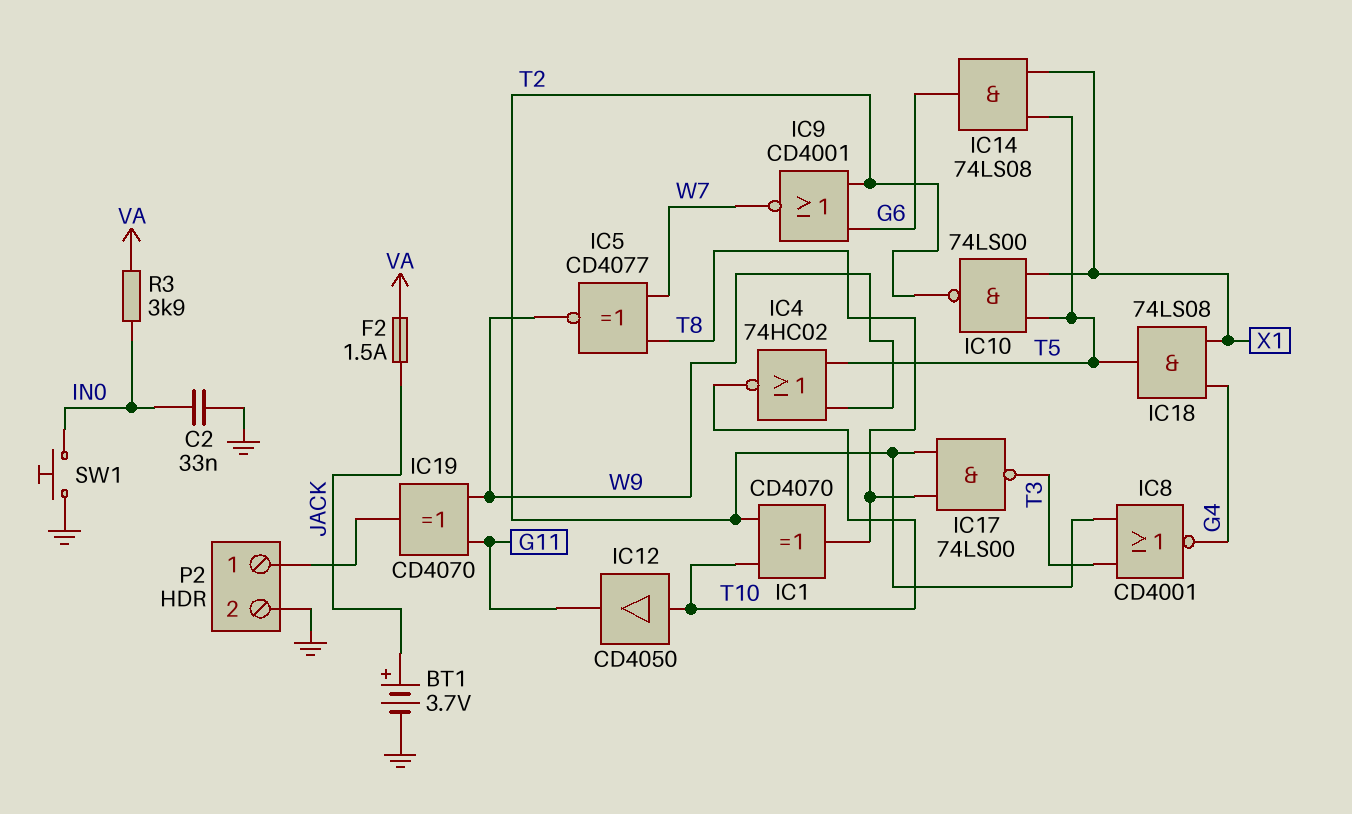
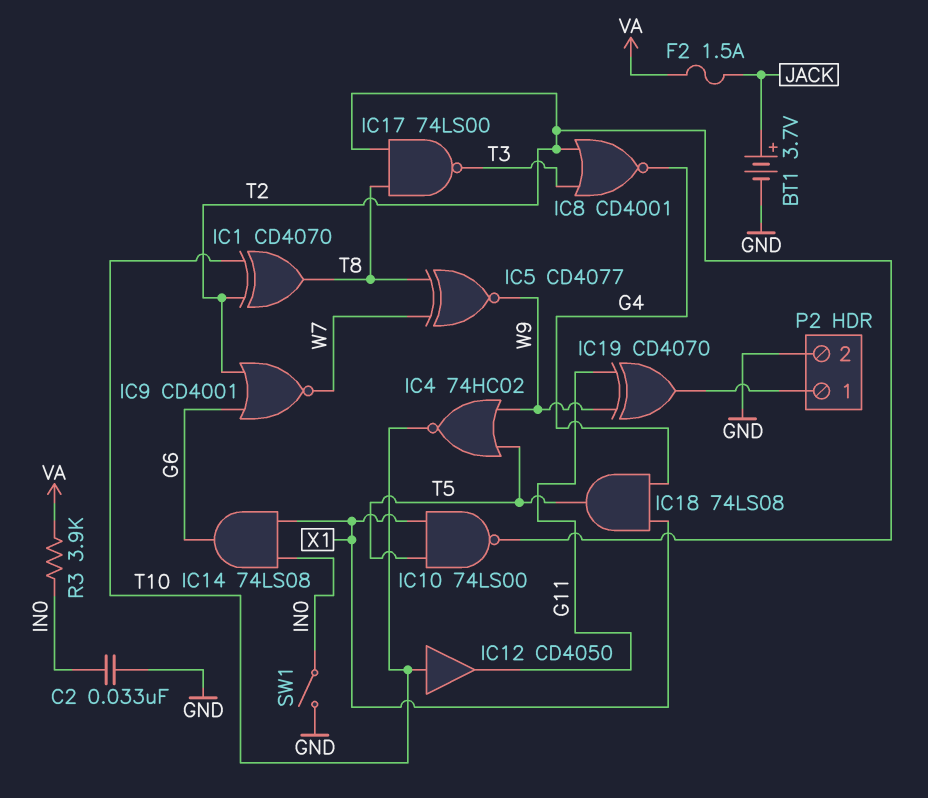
IC14: AND 74LS08 (in T5, in X1, out G6) -> AND 74LS08 (in IN0, in X1, out G6)
SW1: button (GND, IN0) -> switch (GND, IN0)

